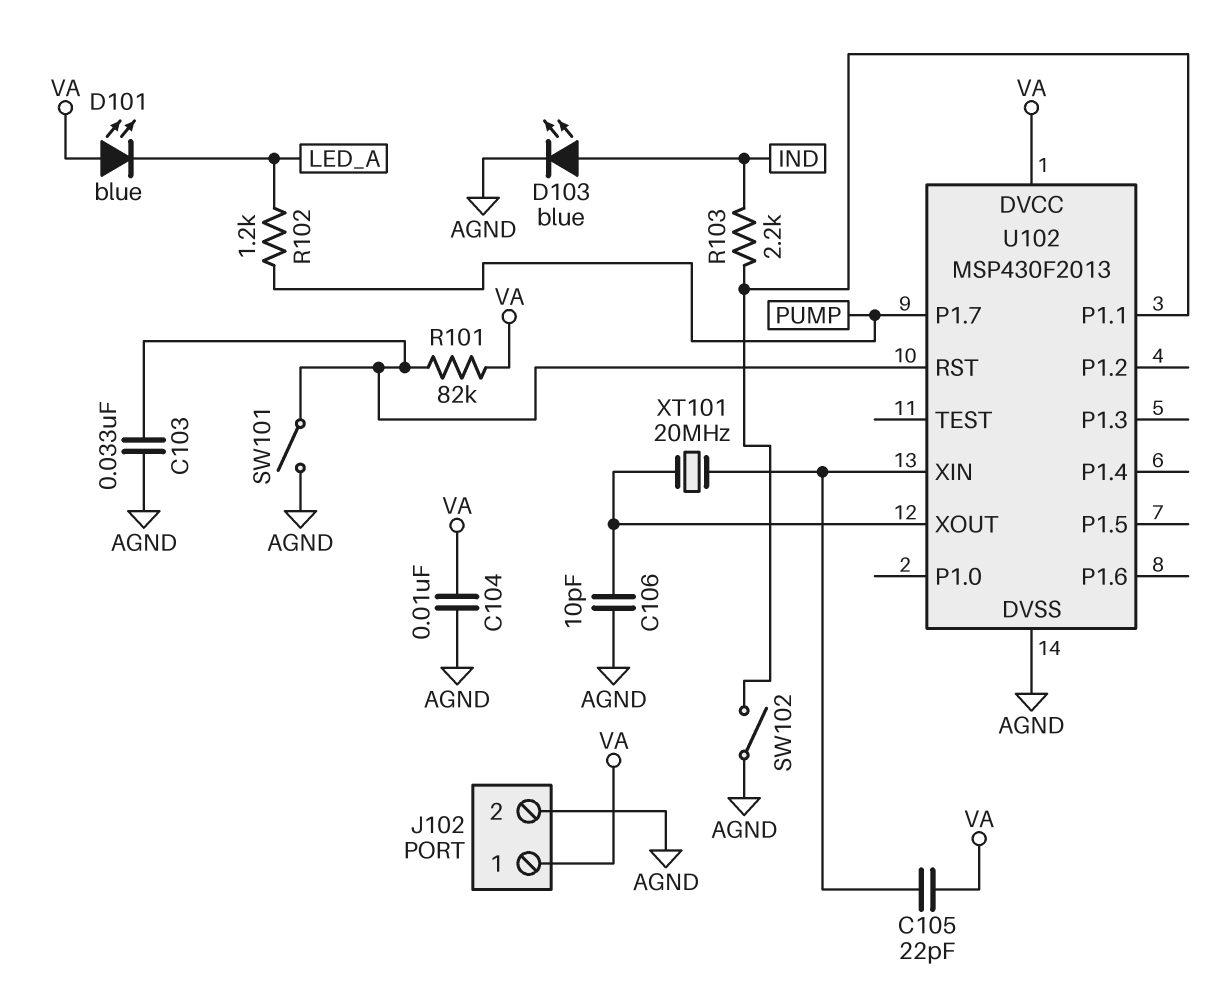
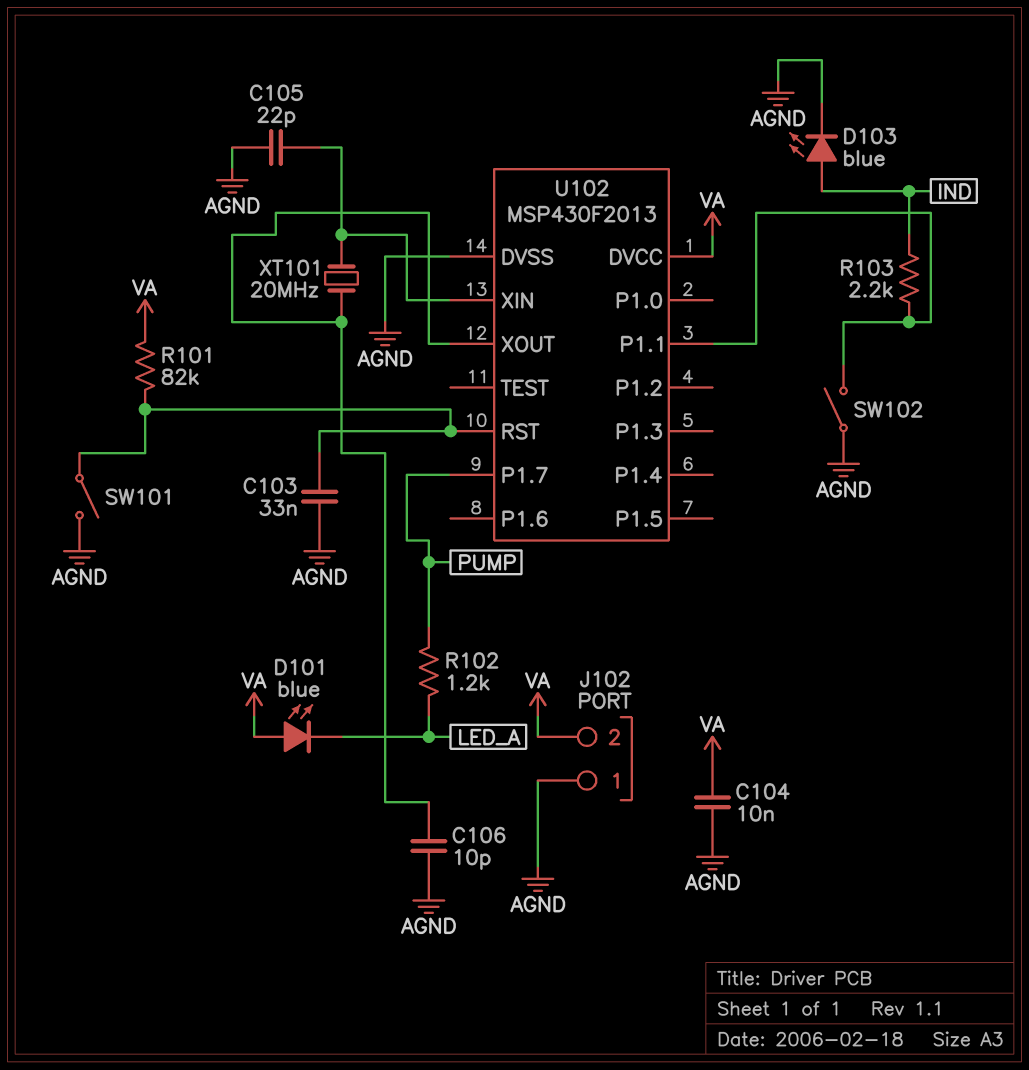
C105: 22pF (U102/XIN, VA) -> 22pF (AGND, U102/XIN)
J102 pin 1: VA -> AGND
J102 pin 2: AGND -> VA

